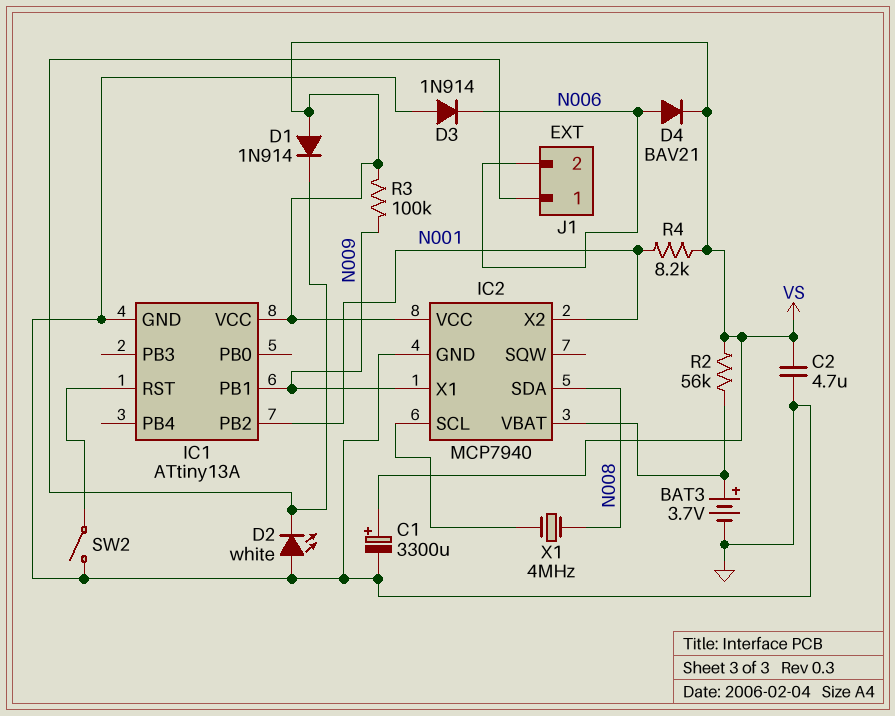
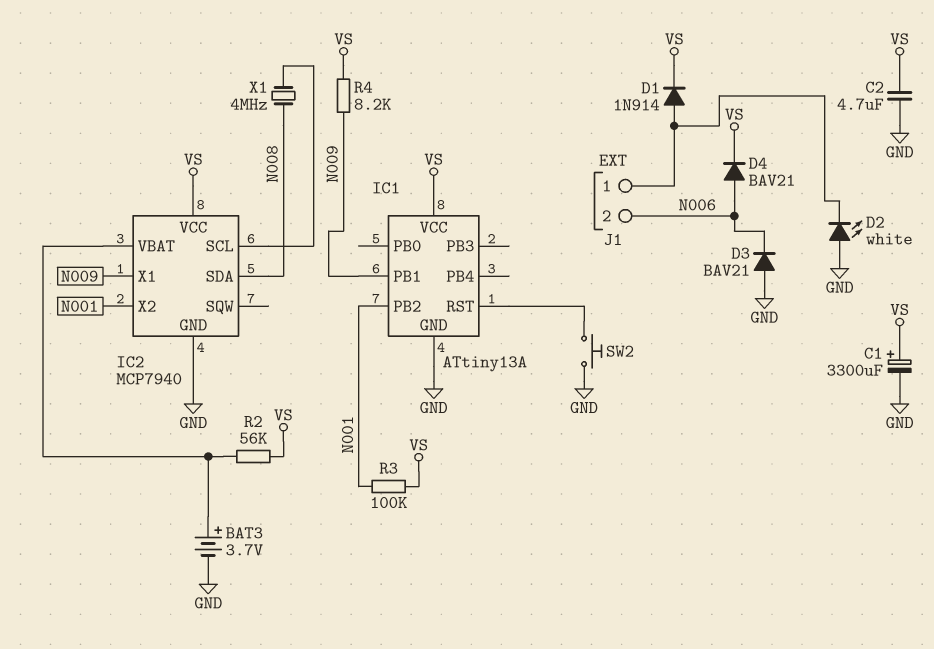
D1: diode 1N914 (A VS, K J1/1) -> diode 1N914 (A J1/1, K VS)
D3: diode 1N914 (A GND, K N006) -> diode BAV21 (A GND, K N006)
R3: 100k (N009, VS) -> 100k (N001, VS)
R4: 8.2k (N001, VS) -> 8.2k (N009, VS)
SW2: switch (GND, IC1/RST) -> button (GND, IC1/RST)

